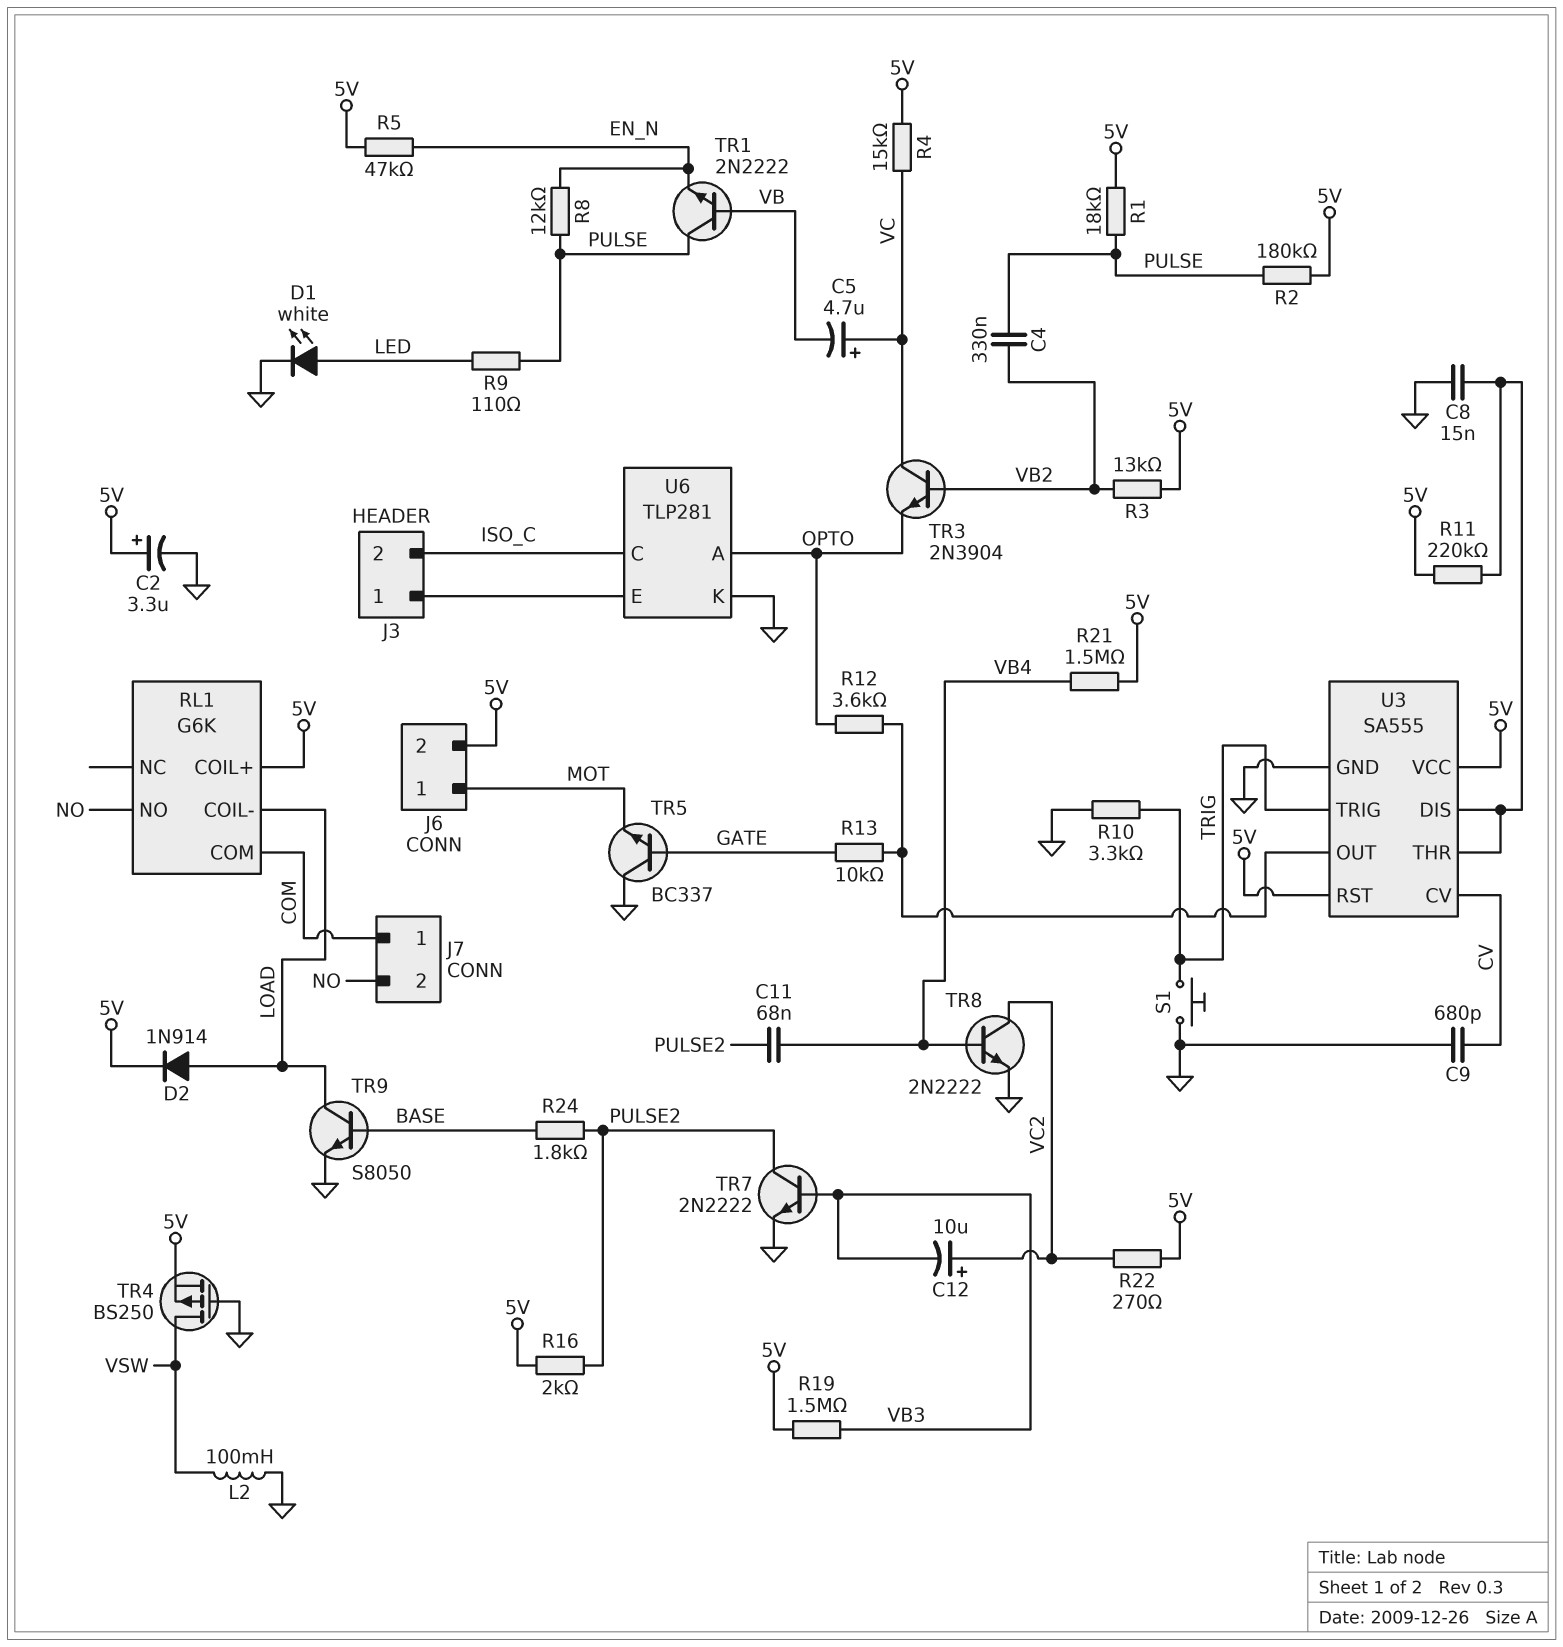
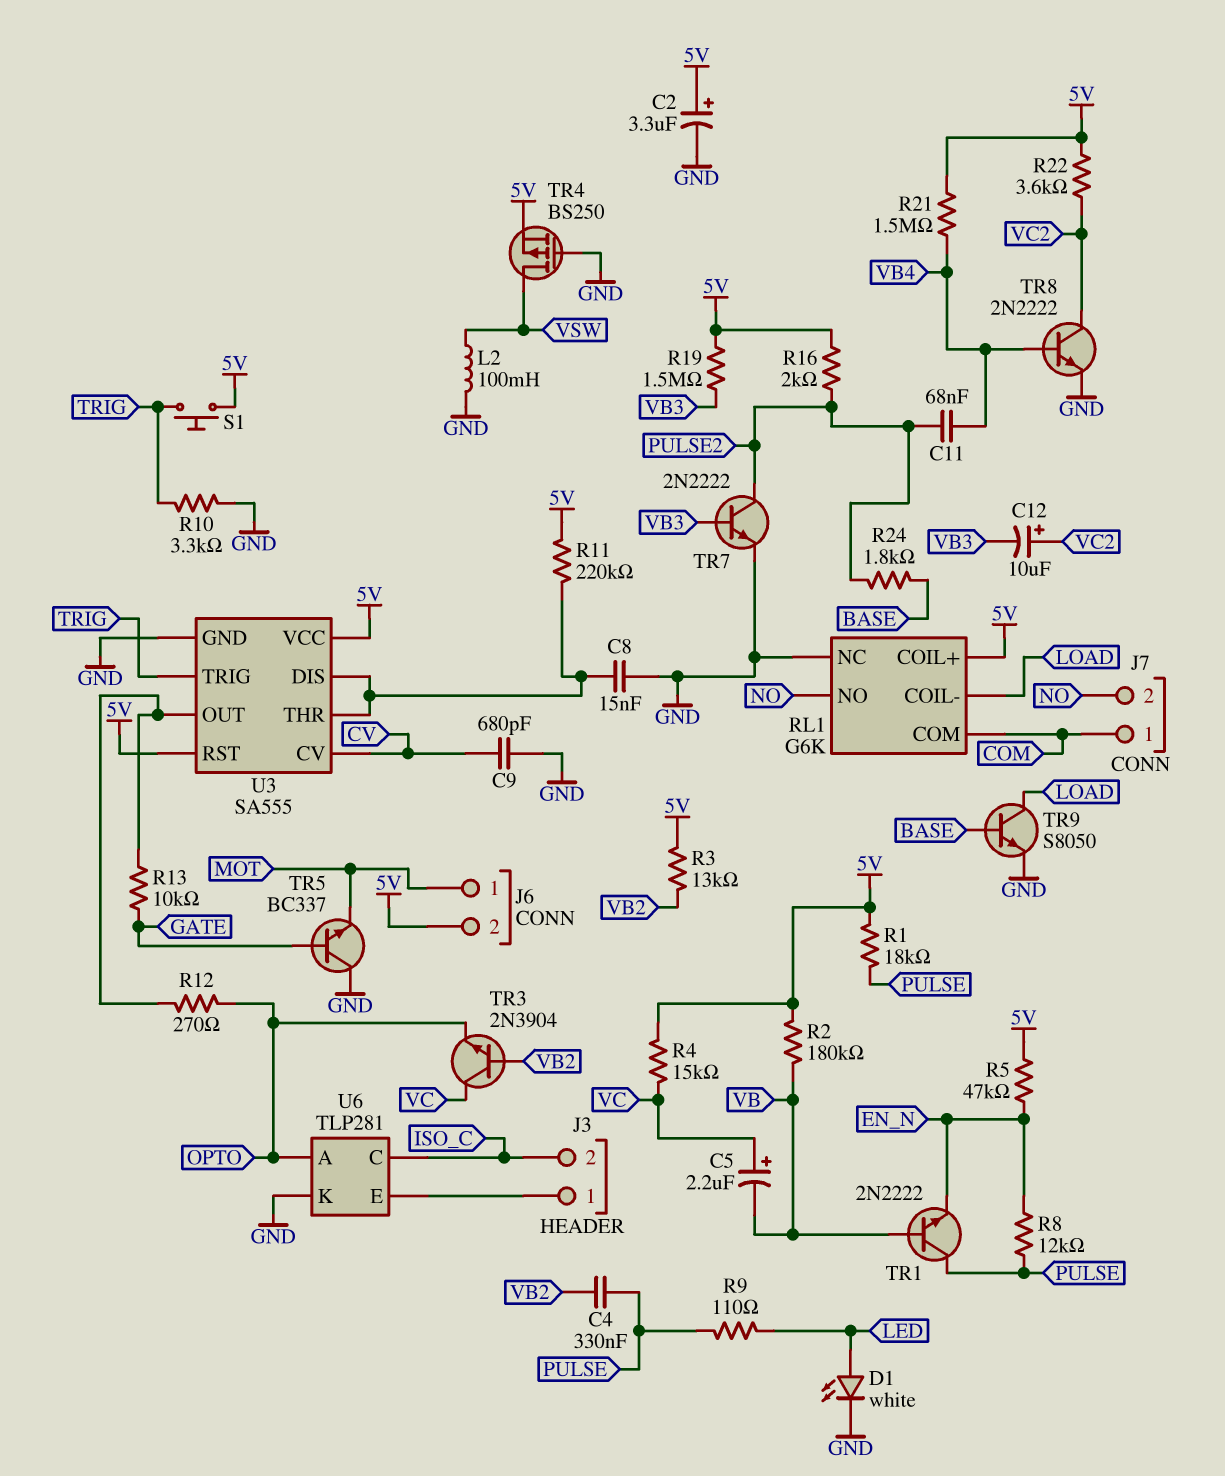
C5: 4.7uF (plus VC, minus VB) -> 2.2uF (plus VC, minus VB)
D2: diode 1N914 (A LOAD, K 5V) -> none
R2: 180k (5V, PULSE) -> 180k (5V, VB)
R12: 3.6k (OPTO, U3/OUT) -> 270 (OPTO, U3/OUT)
R22: 270 (5V, VC2) -> 3.6k (5V, VC2)
RL1 pin NC: none -> GND
S1: button (GND, TRIG) -> button (5V, TRIG)

